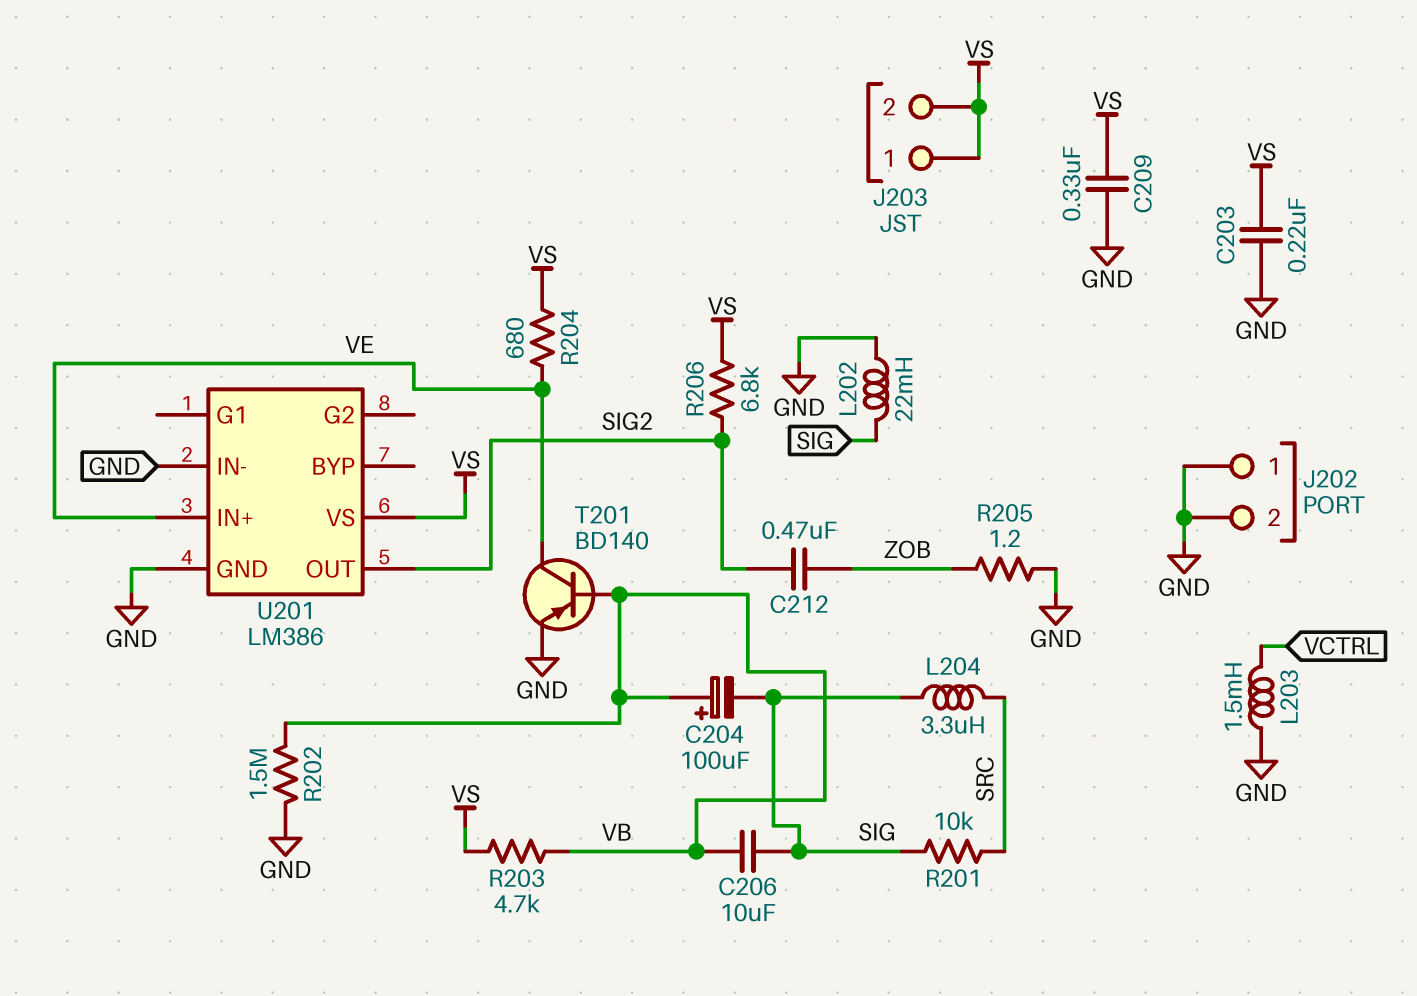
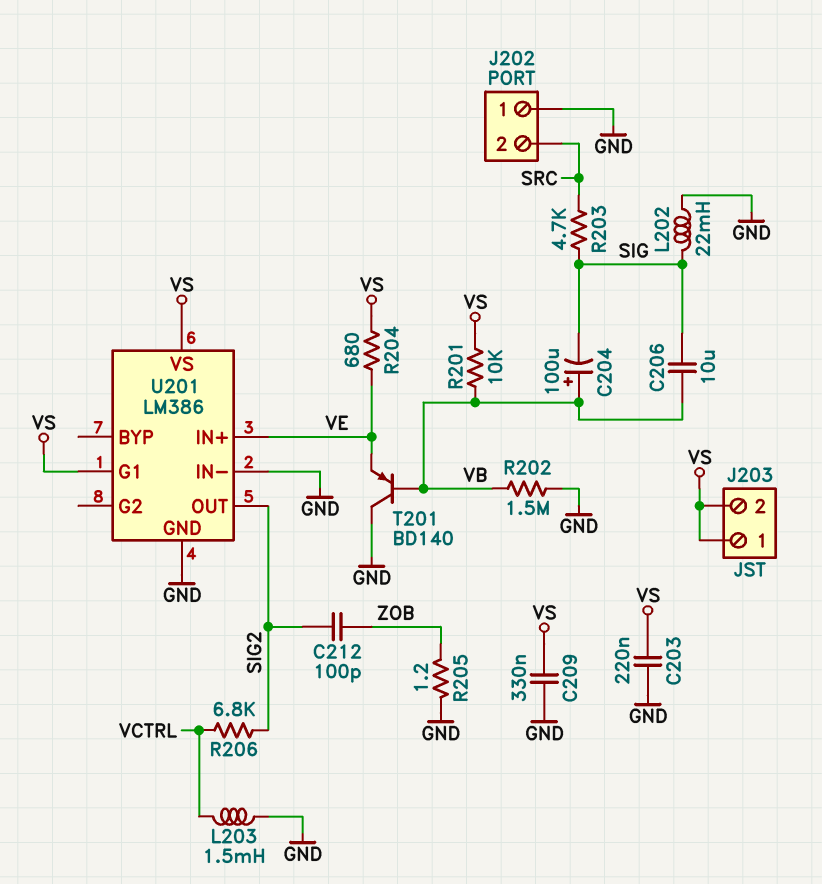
C212: 470nF (SIG2, ZOB) -> 100pF (SIG2, ZOB)
J202 pin 2: GND -> SRC
L204: 3.3uH (SIG, SRC) -> none
R201: 10k (SIG, SRC) -> 10k (VB, VS)
R203: 4.7k (VB, VS) -> 4.7k (SIG, SRC)
R206: 6.8k (SIG2, VS) -> 6.8k (SIG2, VCTRL)
T201: PNP BD140 (B VB, C VE, E GND) -> PNP BD140 (B VB, C GND, E VE)
U201 pin G1: none -> VS

